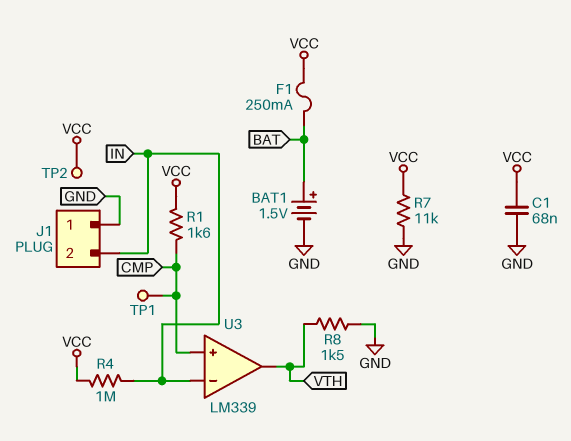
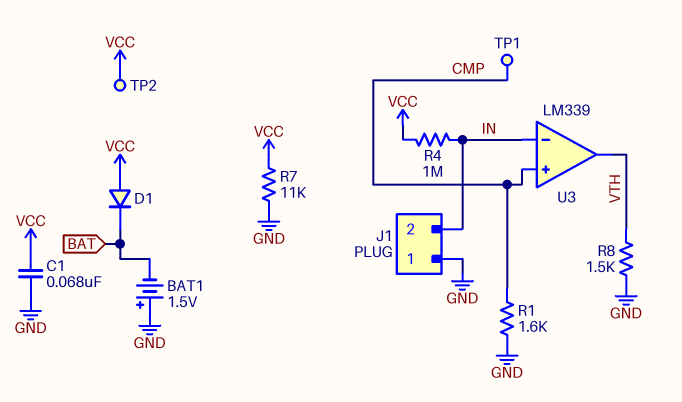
BAT1: 1.5V (plus BAT, minus GND) -> 1.5V (plus GND, minus BAT)
D1: none -> diode (A VCC, K BAT)
F1: 250mA (BAT, VCC) -> none
R1: 1.6k (CMP, VCC) -> 1.6k (CMP, GND)

